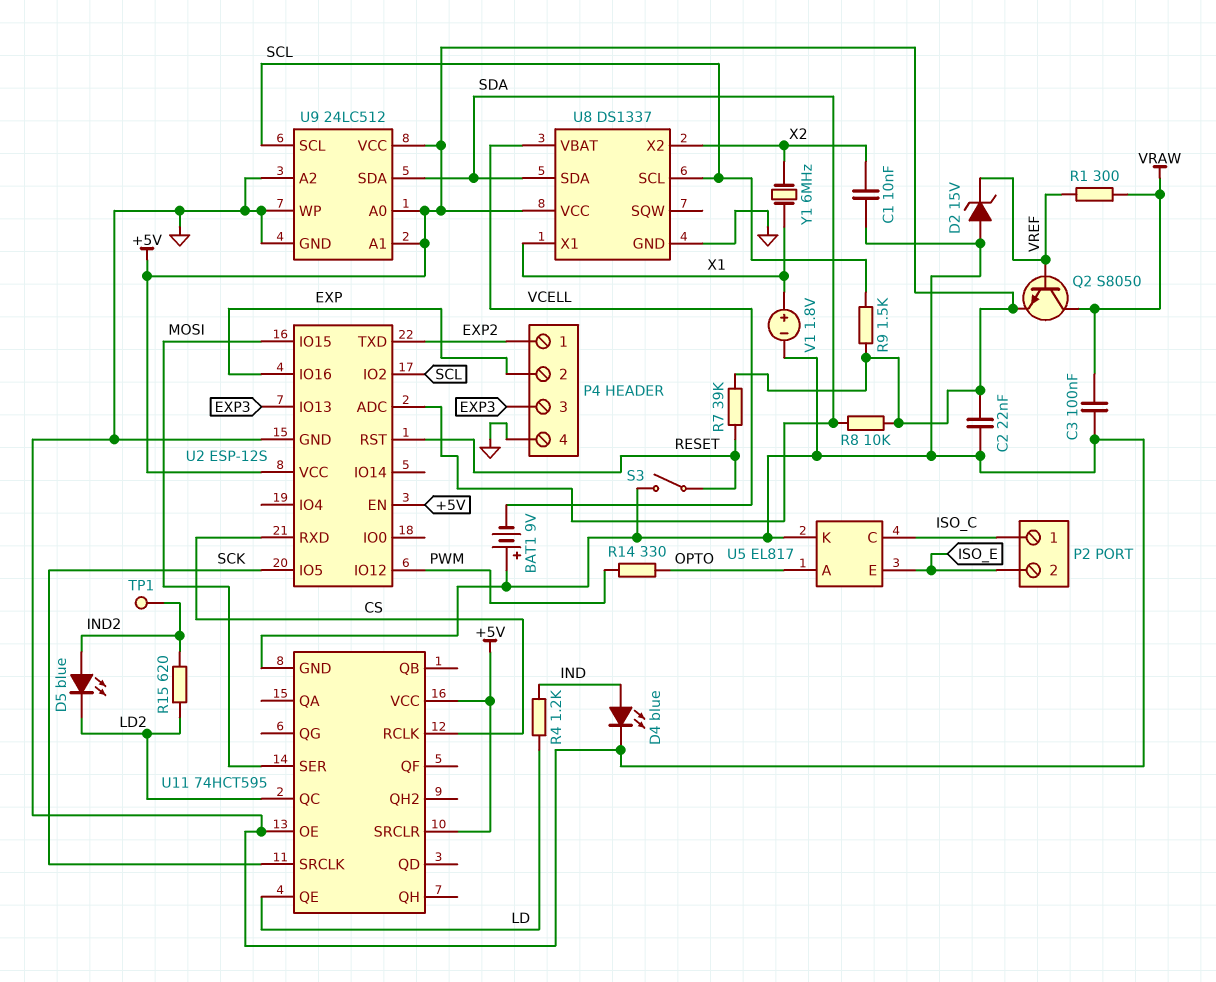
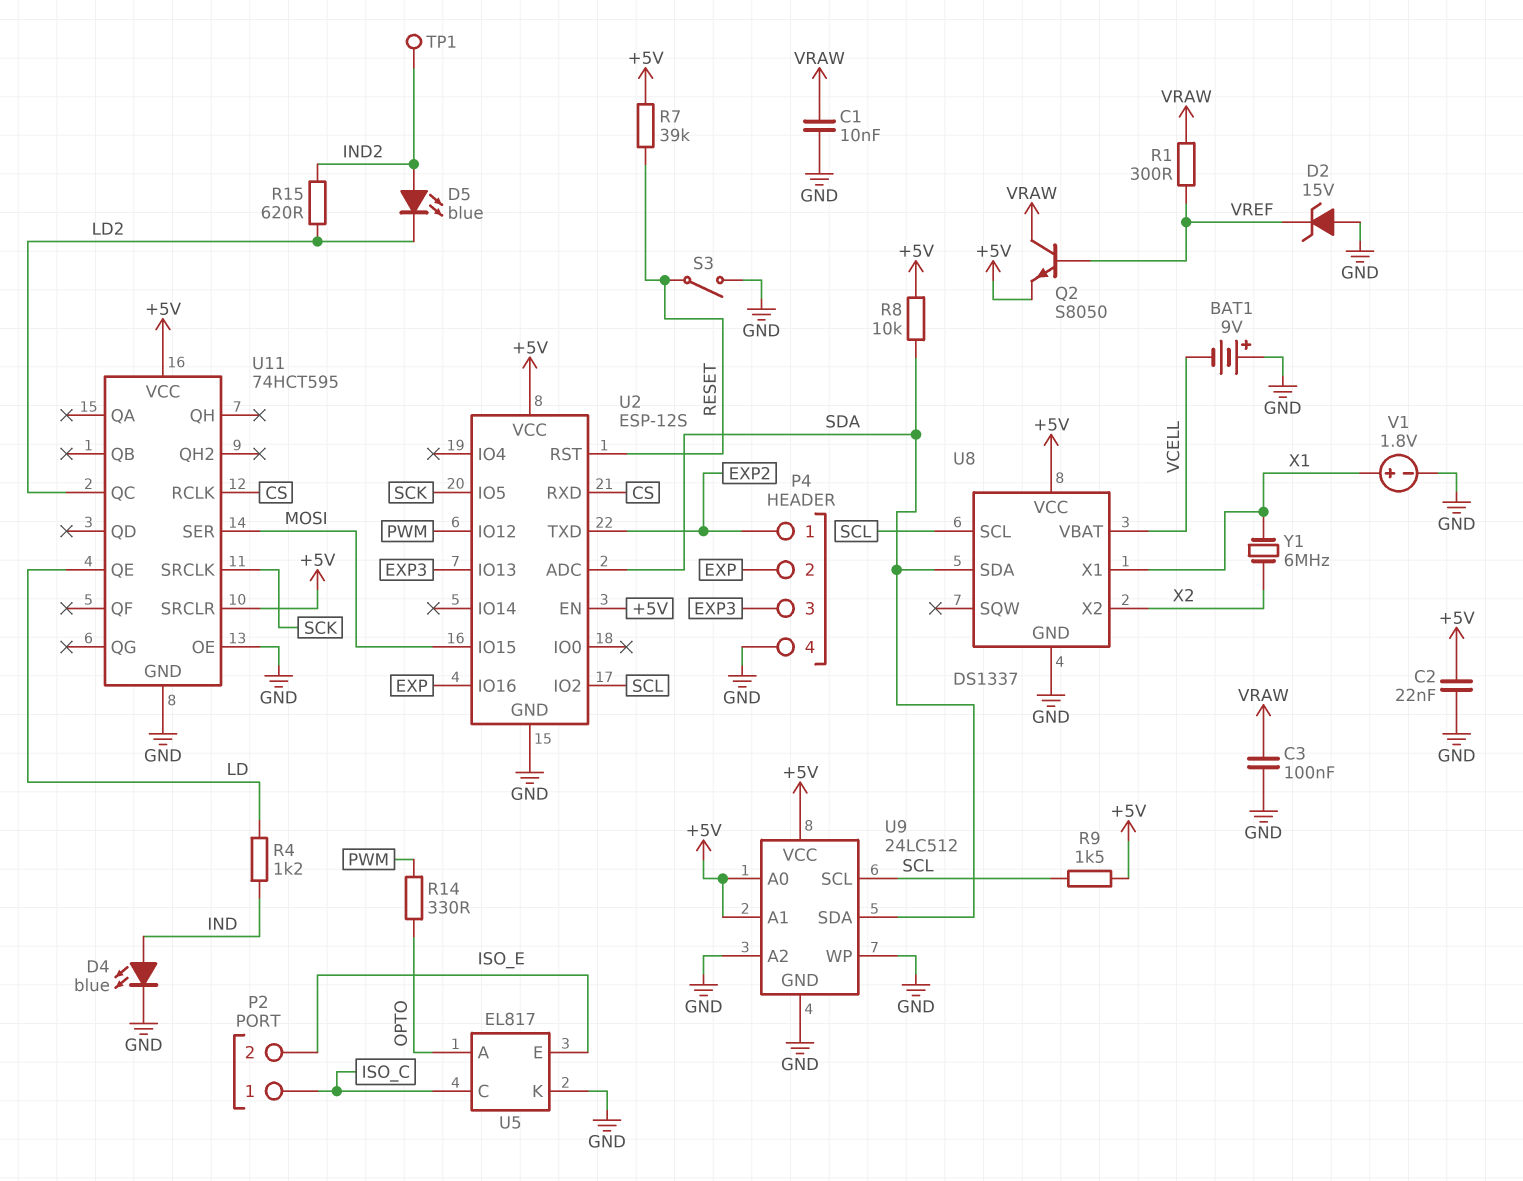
C1: 10nF (GND, X2) -> 10nF (GND, VRAW)

